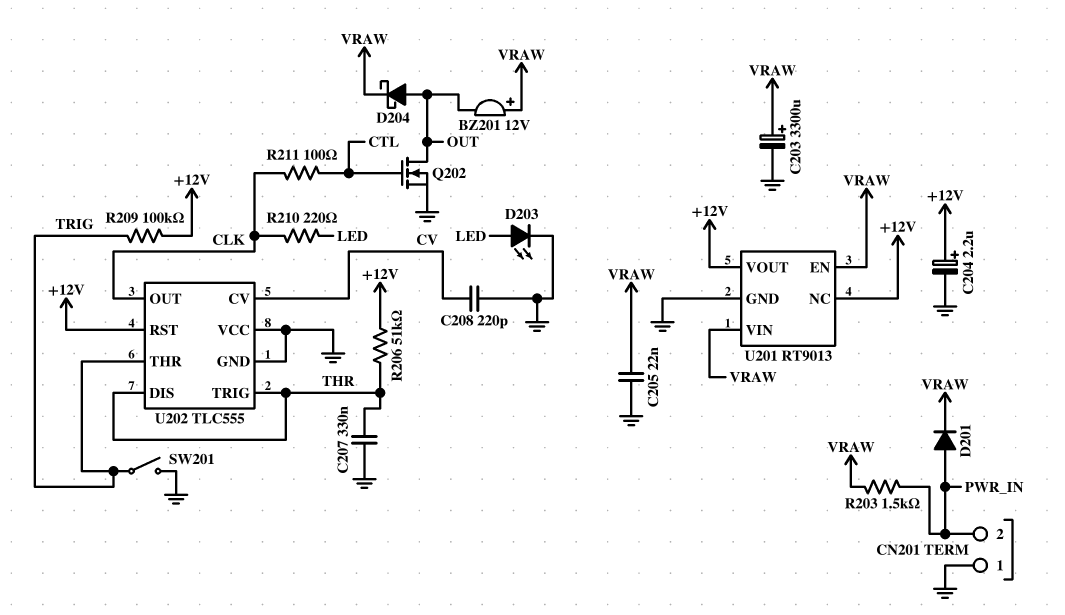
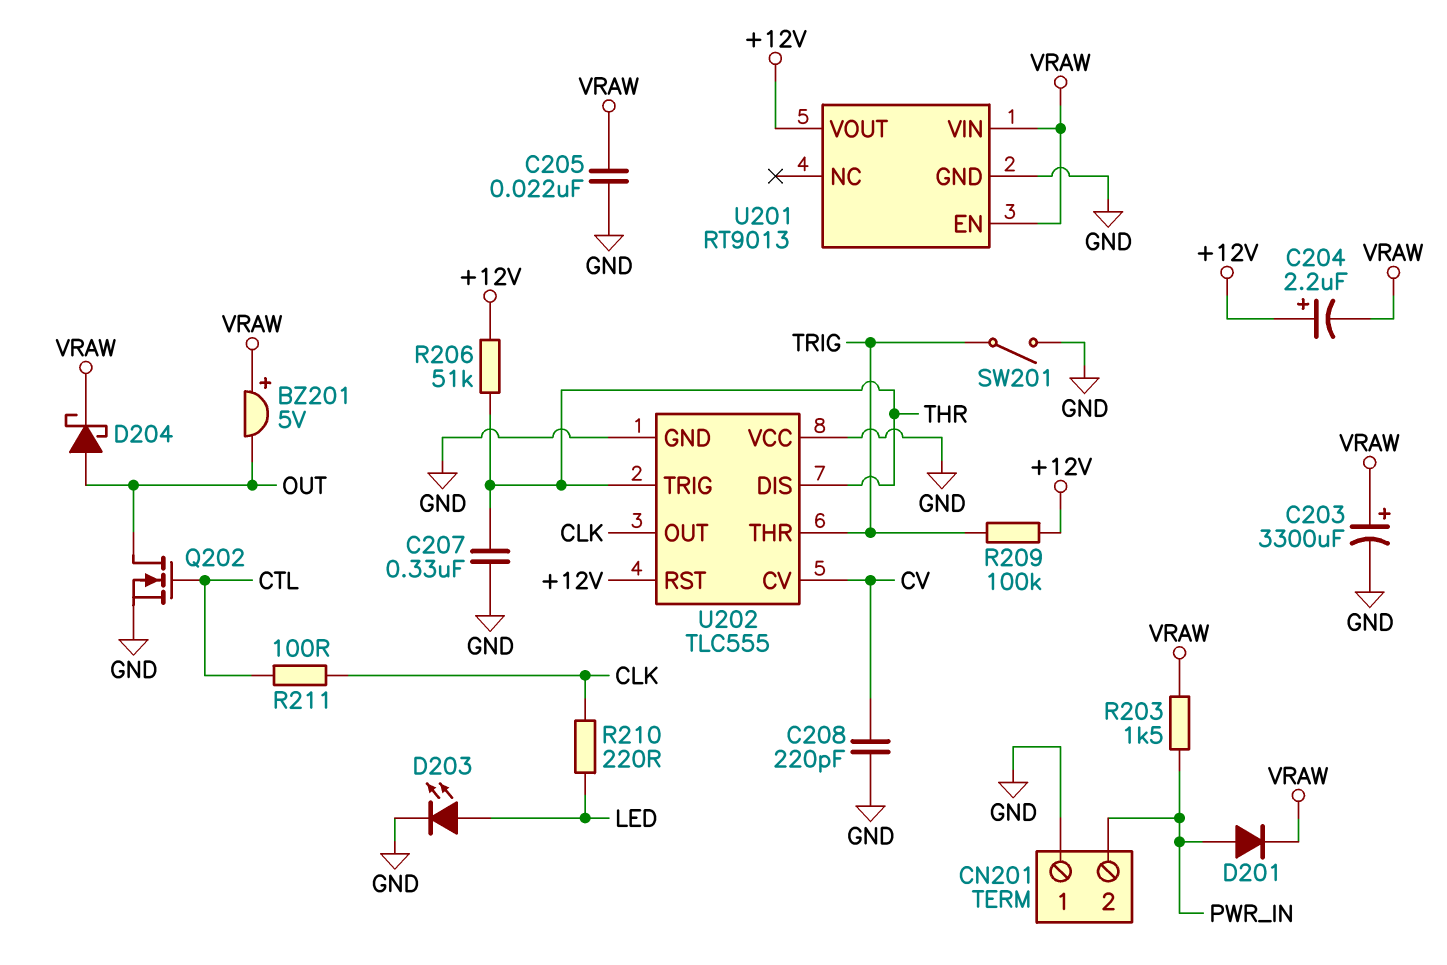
BZ201: buzzer 12V (plus VRAW, minus OUT) -> buzzer 5V (plus VRAW, minus OUT)
C204: 2.2uF (plus +12V, minus GND) -> 2.2uF (plus +12V, minus VRAW)
U201 pin NC: +12V -> none

